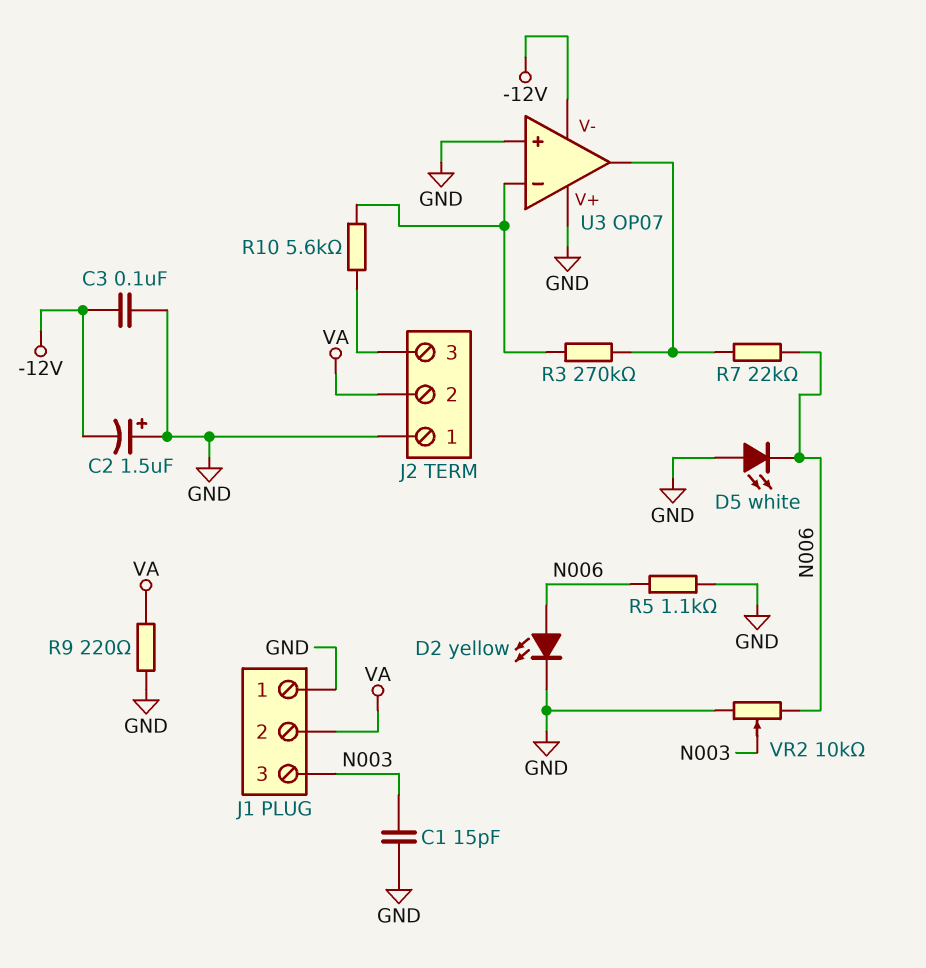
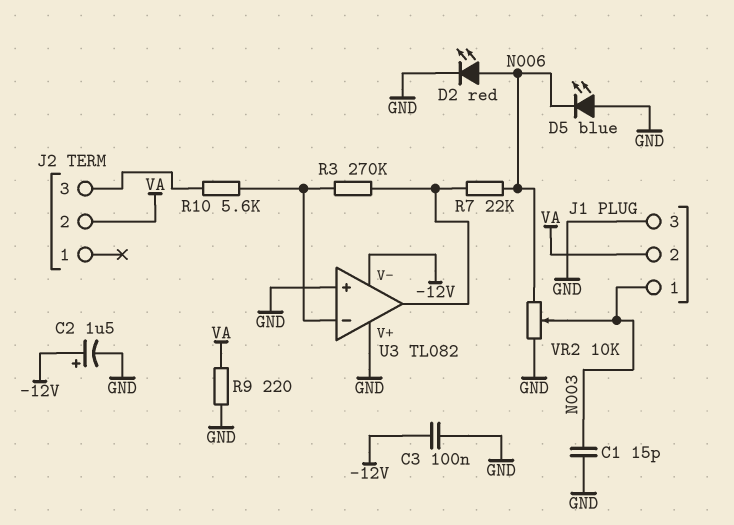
C2: 1.5uF (plus GND, minus -12V) -> 1.5uF (plus -12V, minus GND)
D2: LED yellow (A N006, K GND) -> LED red (A N006, K GND)
D5: LED white (A GND, K N006) -> LED blue (A GND, K N006)
J1 pin 1: GND -> N003
J1 pin 3: N003 -> GND
J2 pin 1: GND -> none
R5: 1.1k (GND, N006) -> none
U3: OP07 -> TL082

